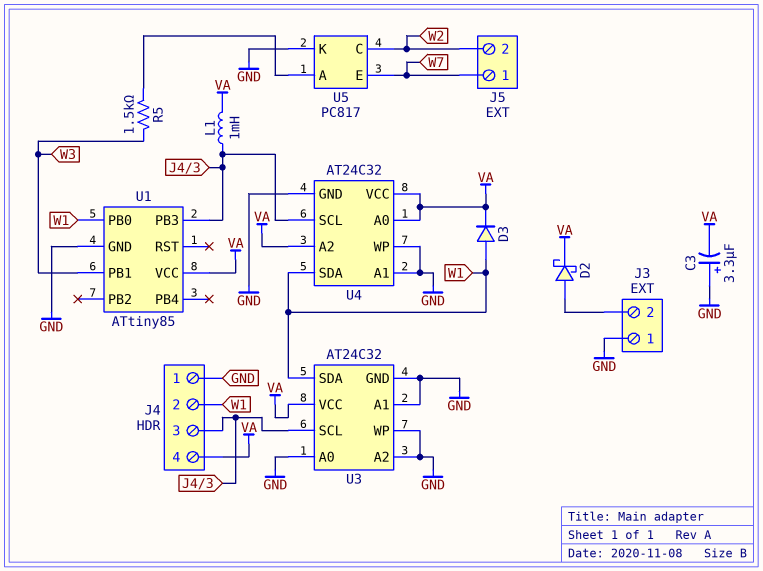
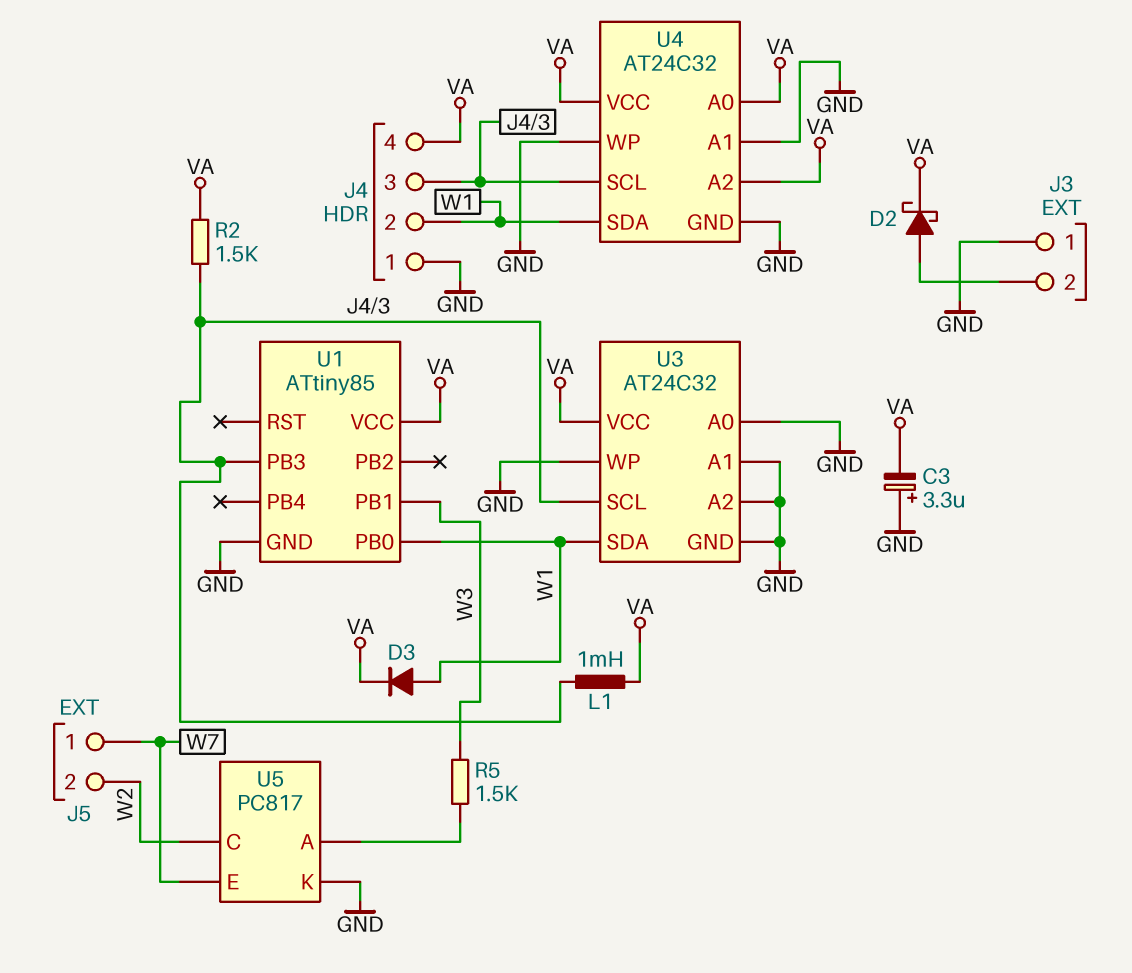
R2: none -> 1.5k (J4/3, VA)

